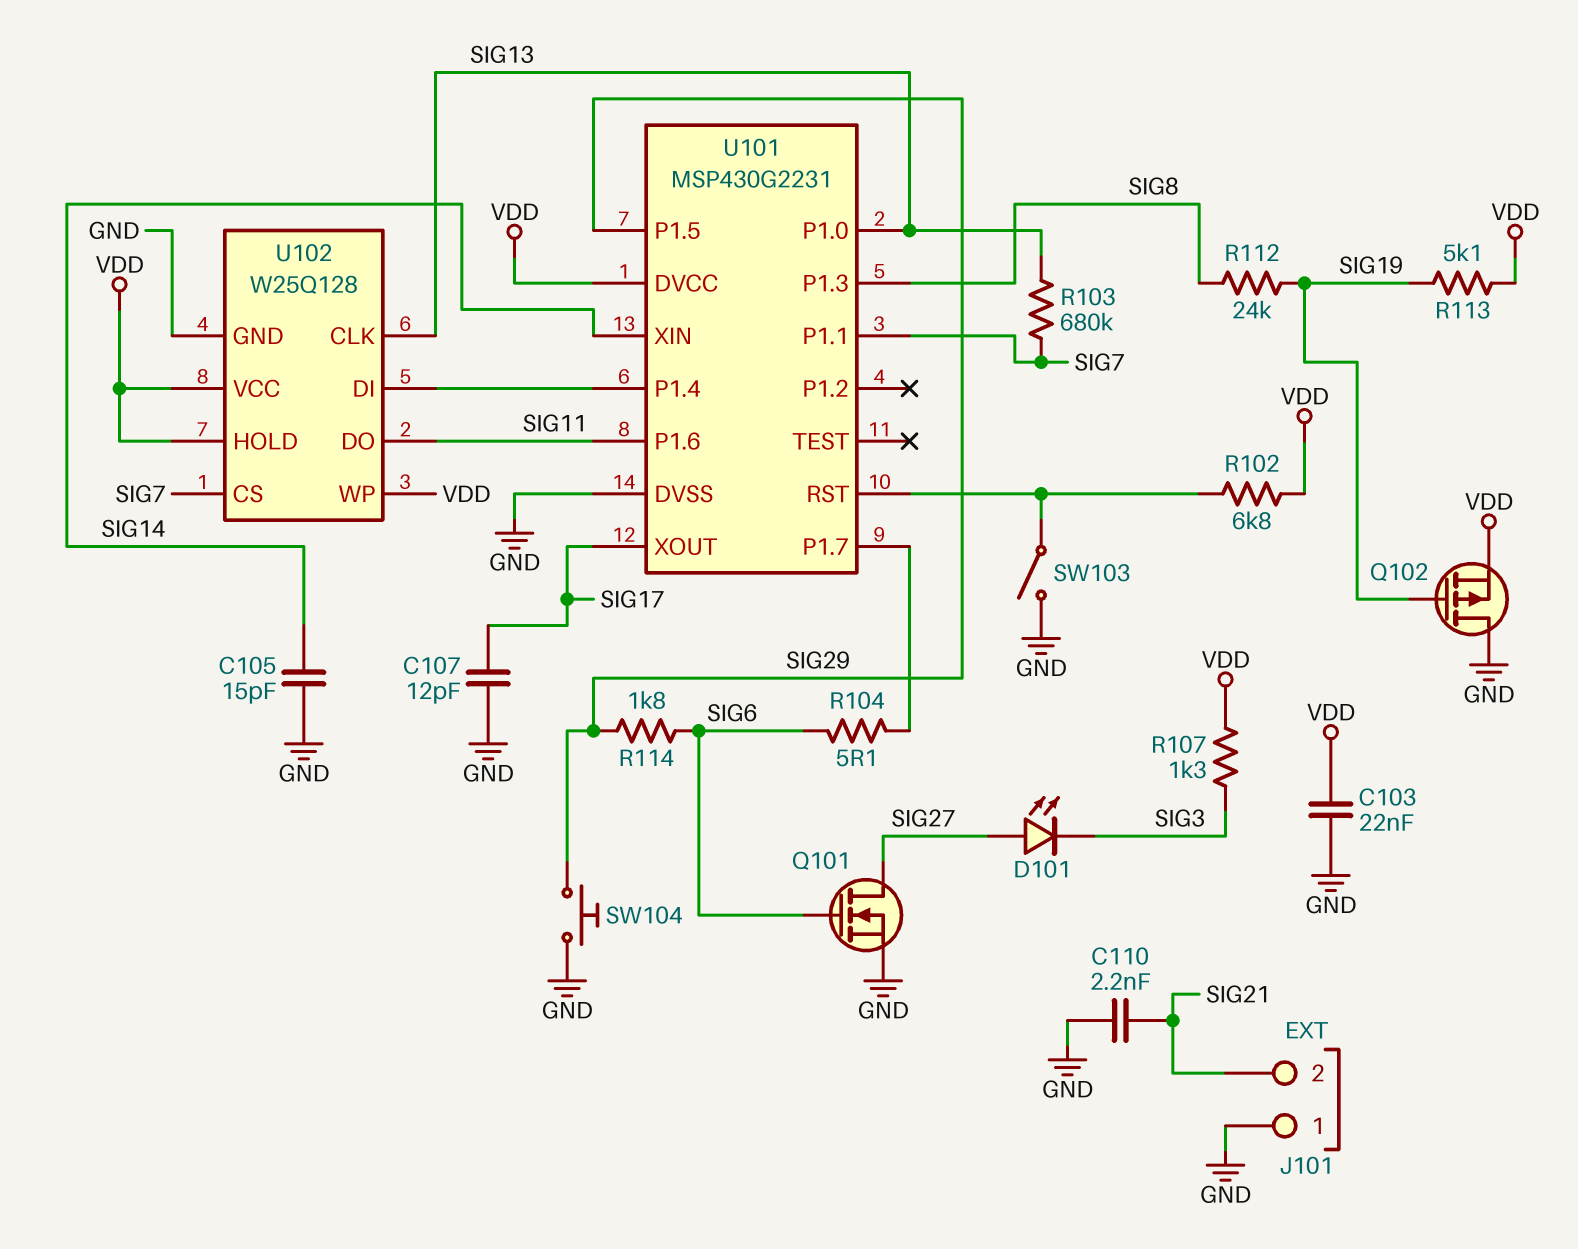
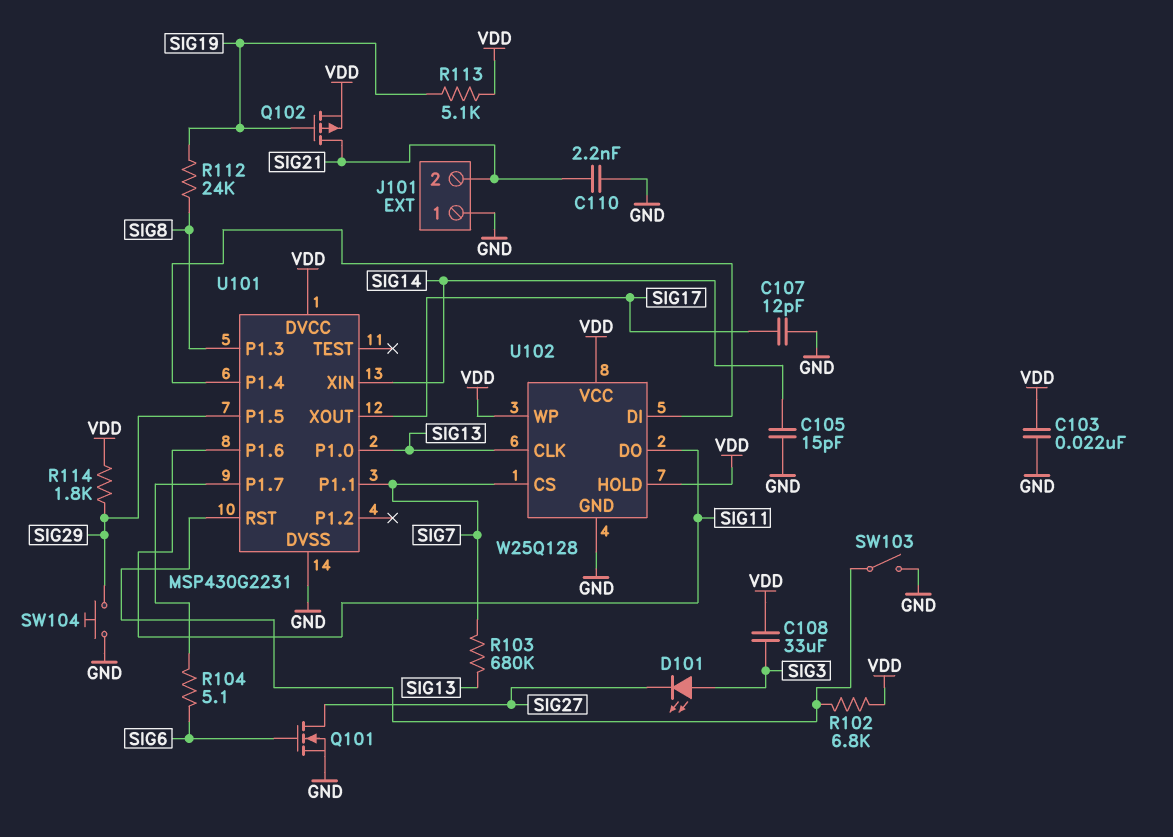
C108: none -> 33uF (SIG3, VDD)
D101: LED (A SIG27, K SIG3) -> LED (A SIG3, K SIG27)
Q102: PMOS (G SIG19, D GND, S VDD) -> PMOS (G SIG19, D SIG21, S VDD)
R107: 1.3k (SIG3, VDD) -> none
R114: 1.8k (SIG6, SIG29) -> 1.8k (SIG29, VDD)

